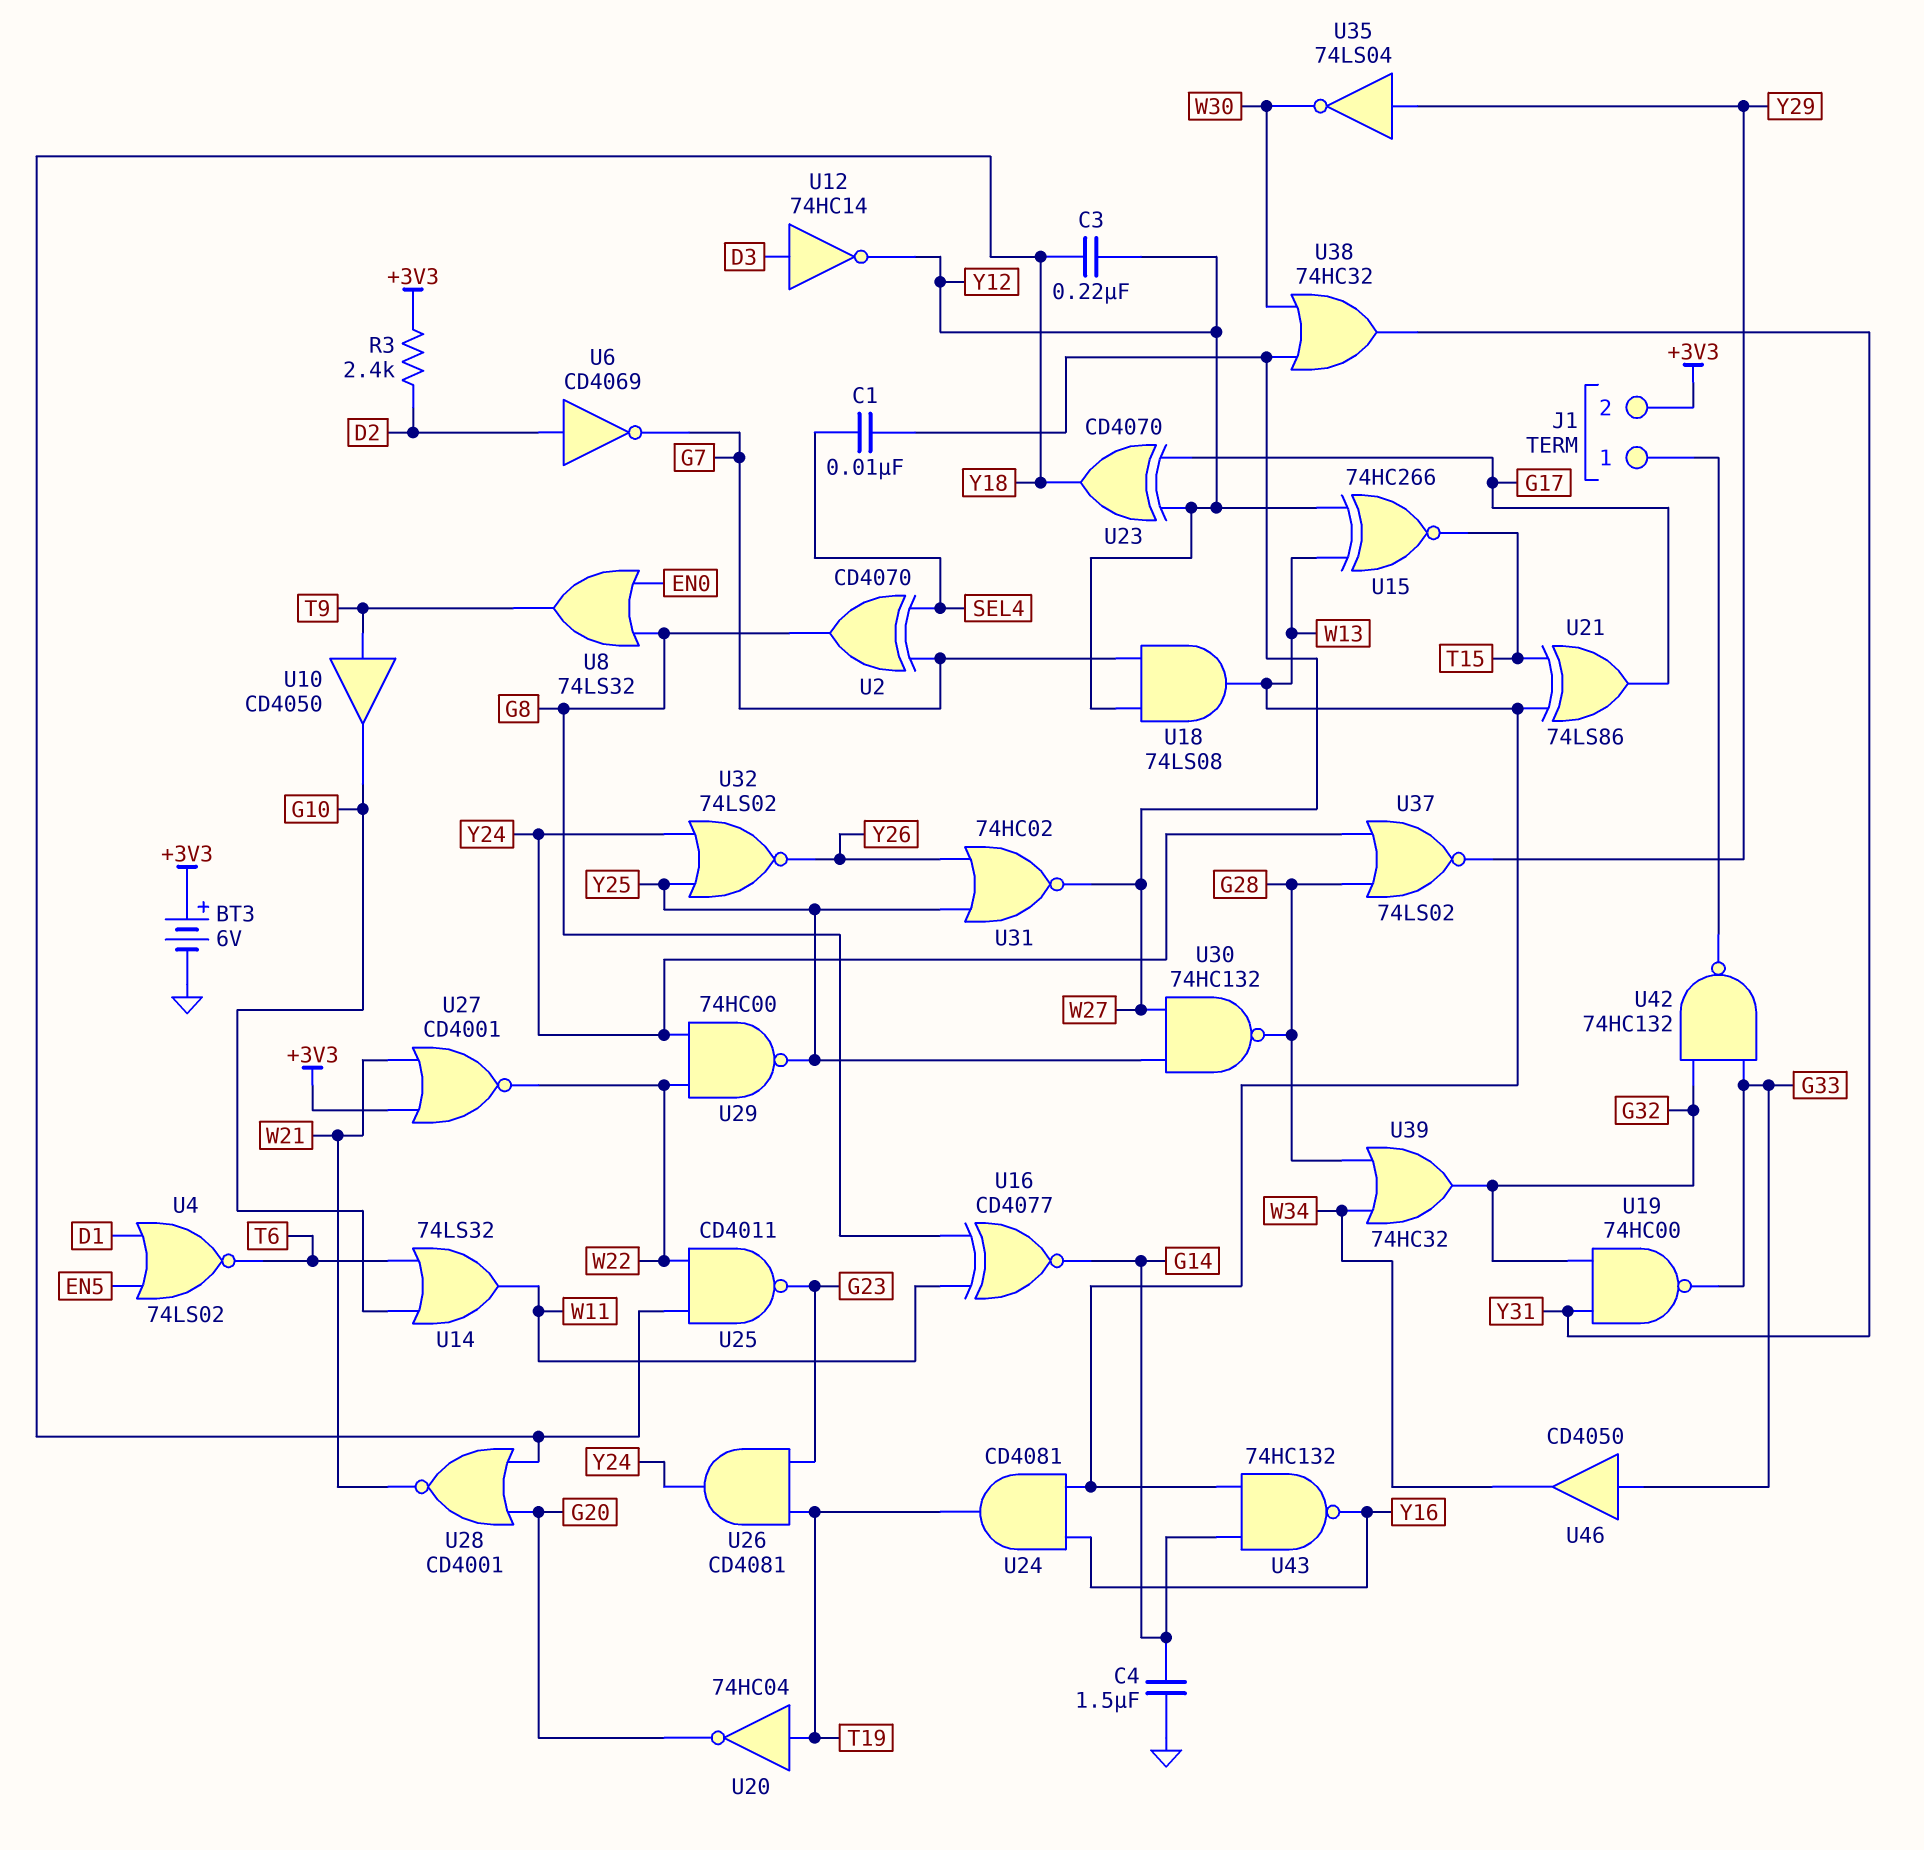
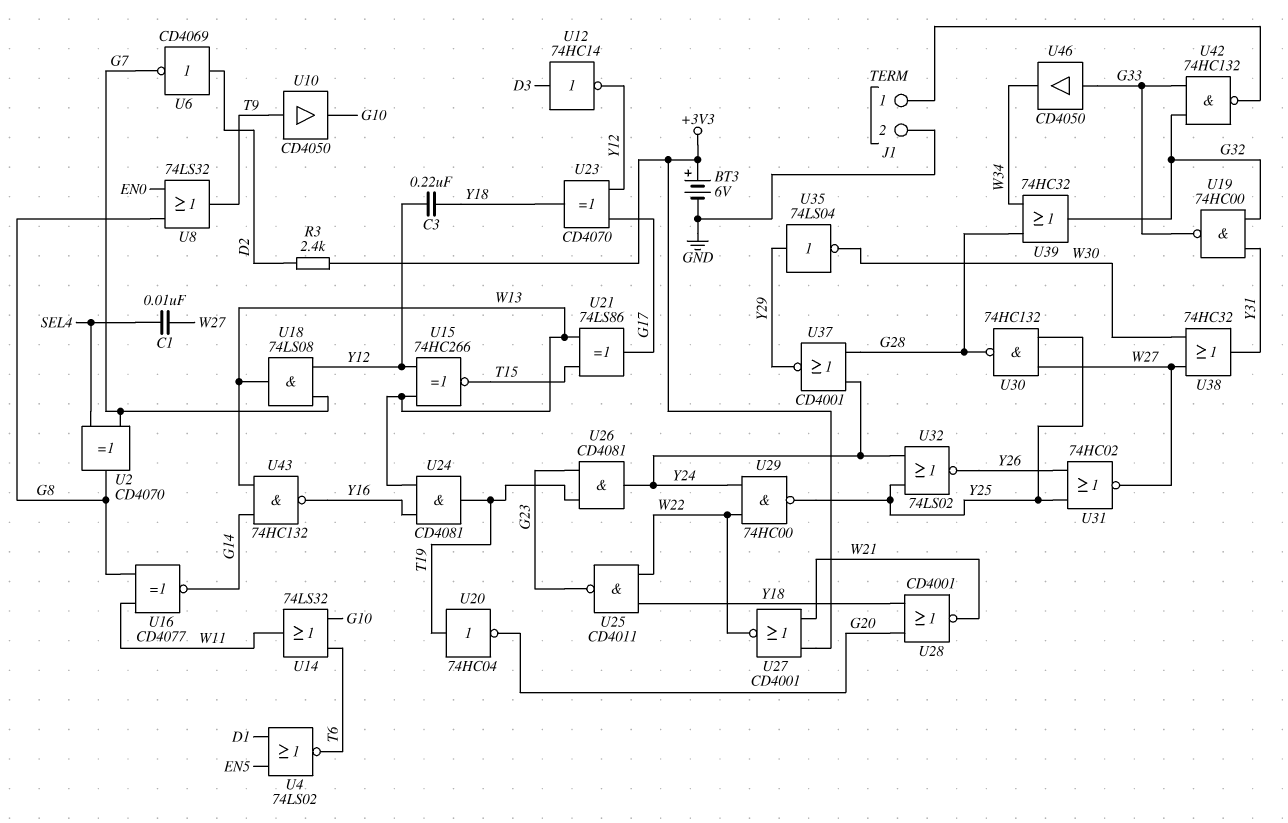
C4: 1.5uF (G14, GND) -> none
J1 pin 2: +3V3 -> GND
U37: NOR 74LS02 (in G28, in Y24, out Y29) -> NOR CD4001 (in G28, in Y24, out Y29)

